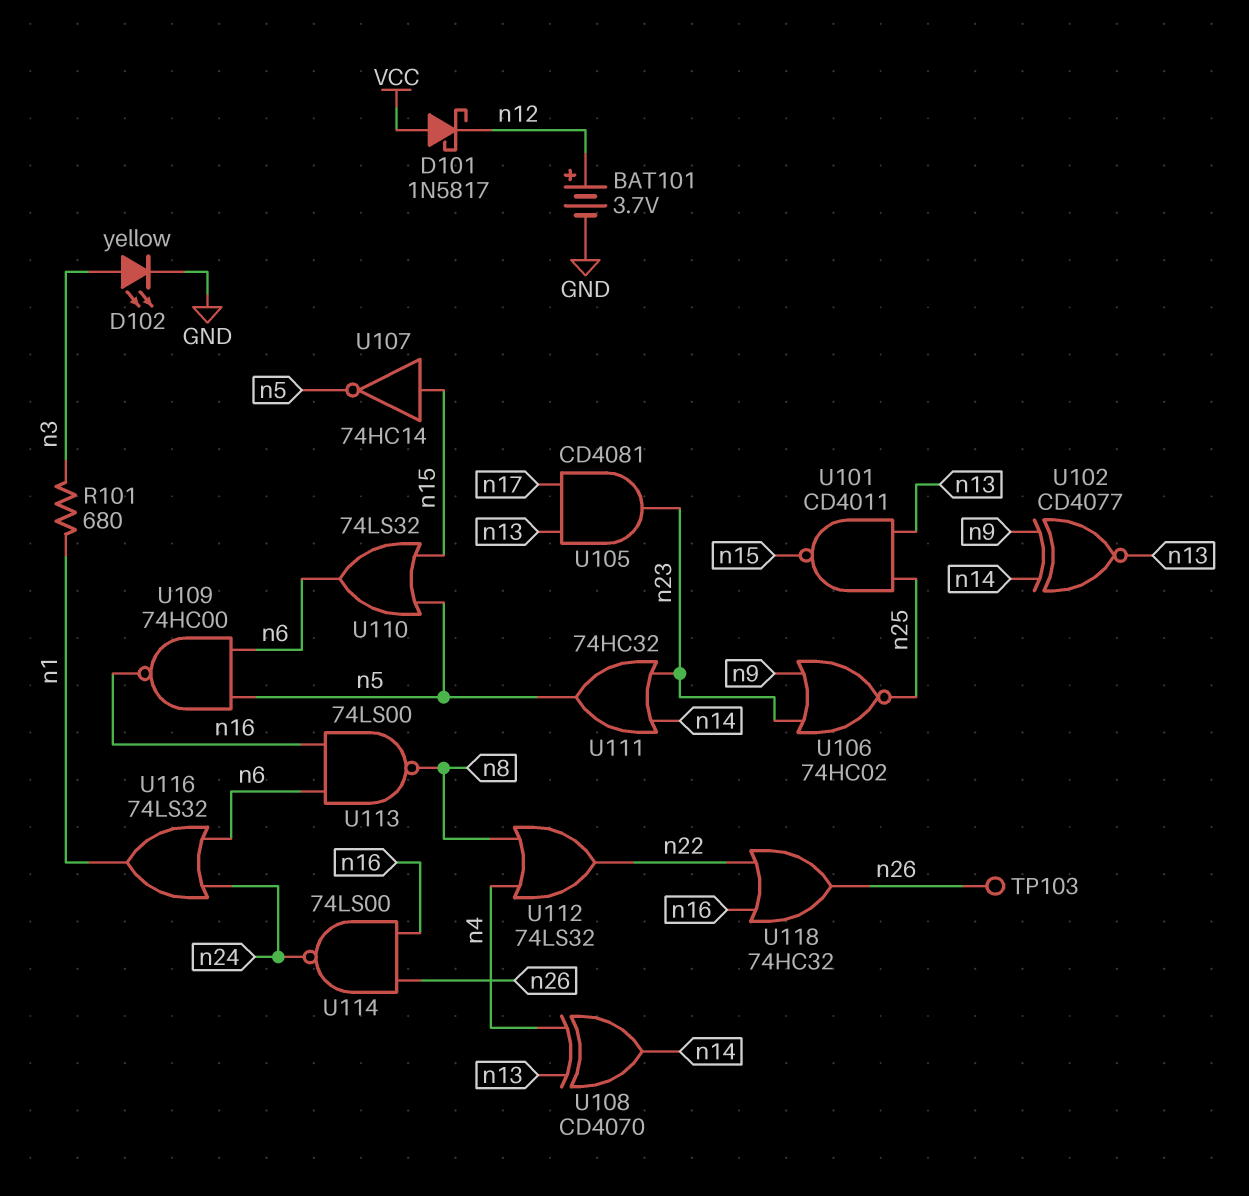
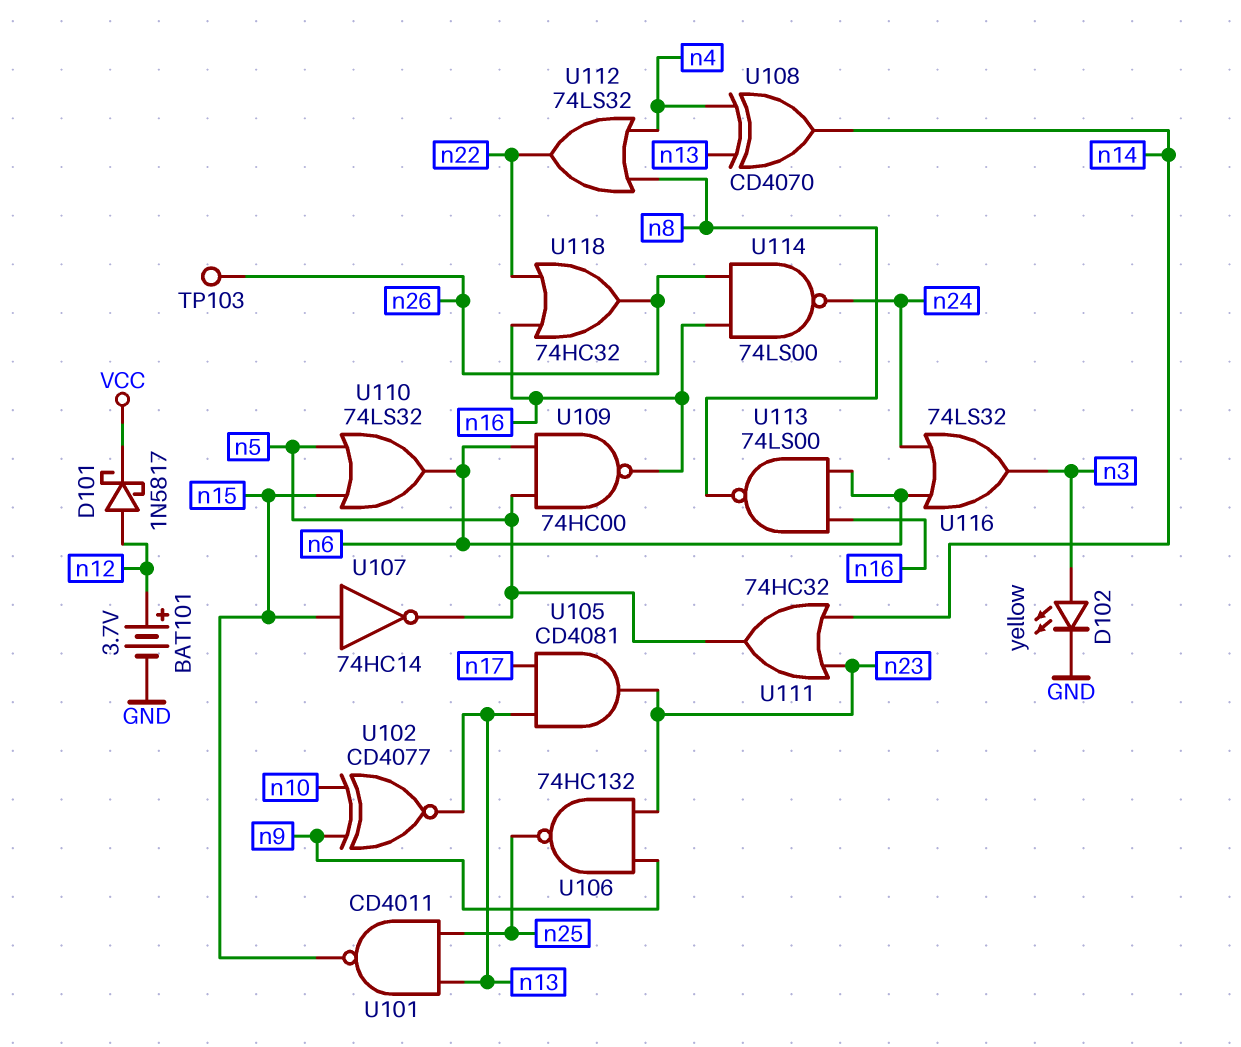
D101: schottky 1N5817 (A VCC, K n12) -> schottky 1N5817 (A n12, K VCC)
R101: 680 (n1, n3) -> none
U102: XNOR CD4077 (in n9, in n14, out n13) -> XNOR CD4077 (in n9, in n10, out n13)
U106: NOR 74HC02 (in n9, in n23, out n25) -> NAND 74HC132 (in n9, in n23, out n25)
U116: OR 74LS32 (in n6, in n24, out n1) -> OR 74LS32 (in n6, in n24, out n3)

